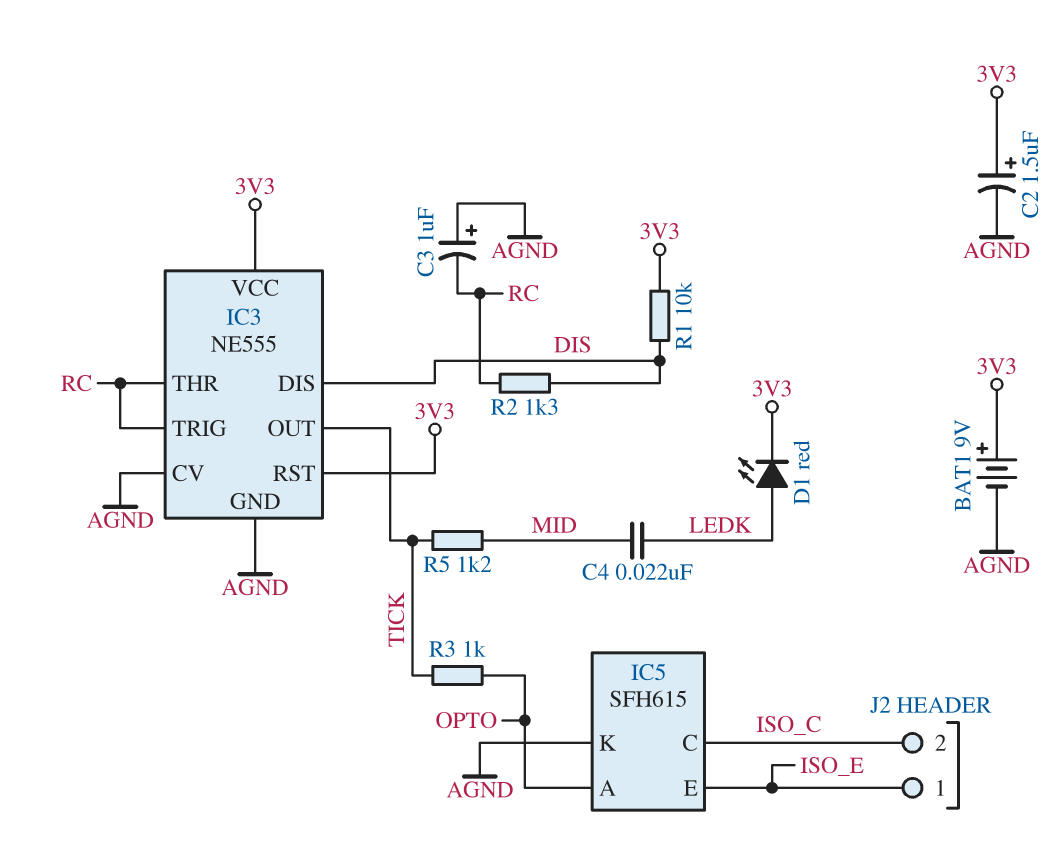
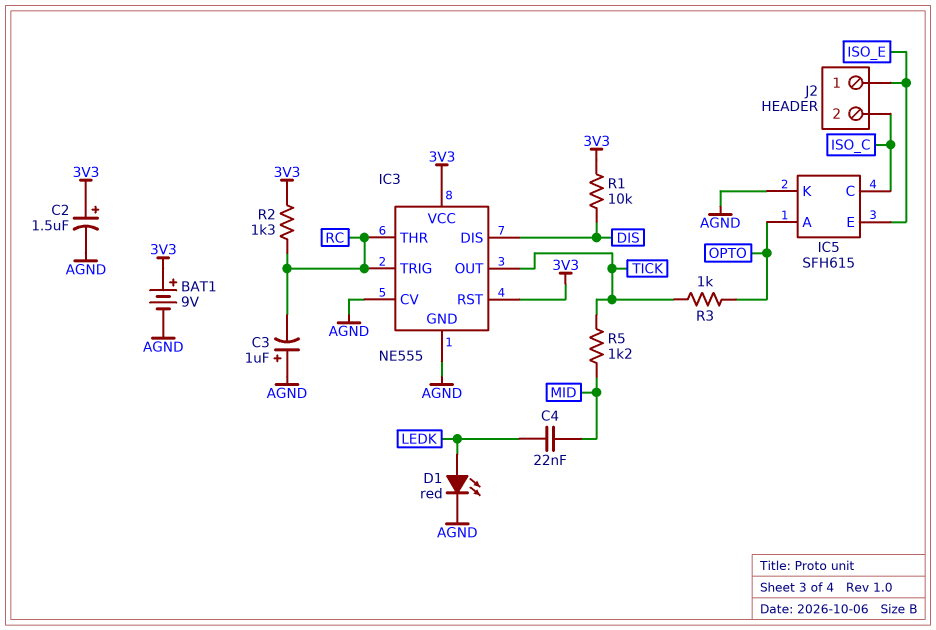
D1: LED red (A LEDK, K 3V3) -> LED red (A LEDK, K AGND)
R2: 1.3k (DIS, RC) -> 1.3k (3V3, RC)

